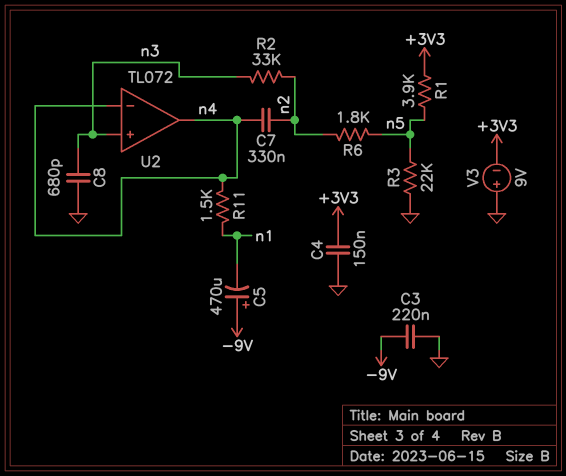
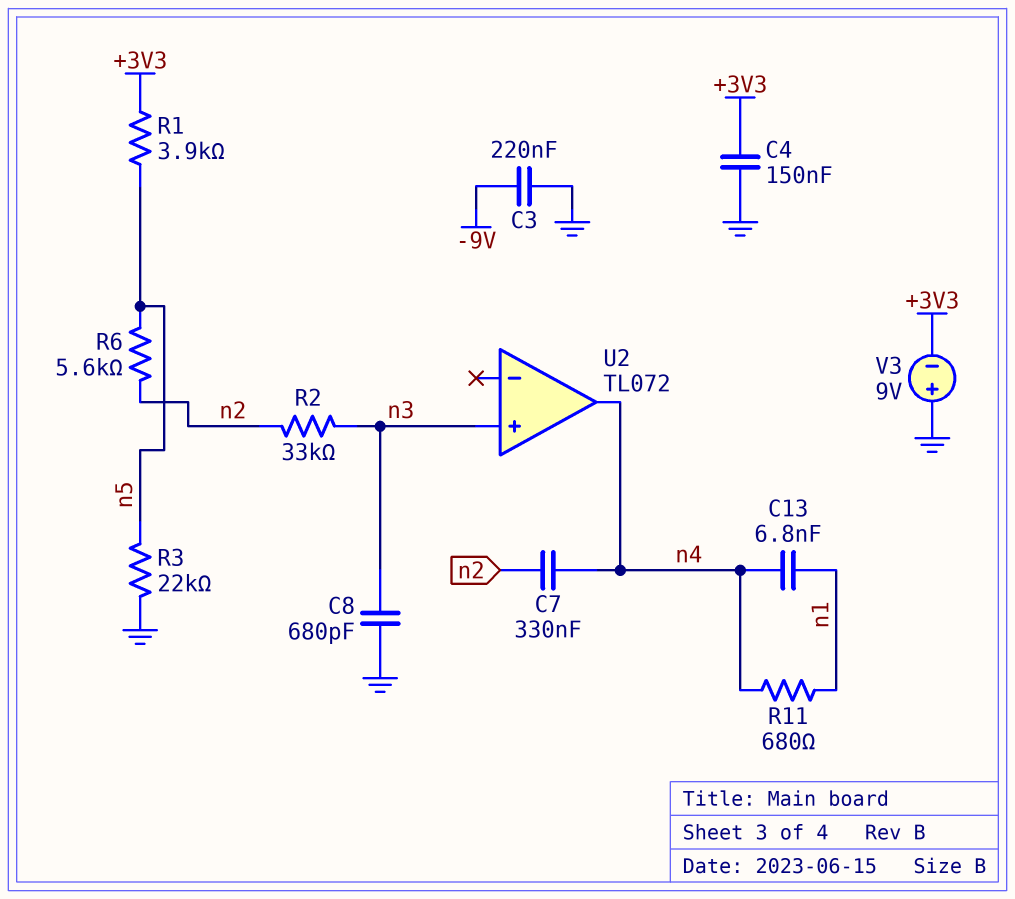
C5: 470uF (plus -9V, minus n1) -> none
C13: none -> 6.8nF (n1, n4)
R6: 1.8k (n2, n5) -> 5.6k (n2, n5)
R11: 1.5k (n1, n4) -> 680 (n1, n4)
U2 pin in-: n4 -> none

